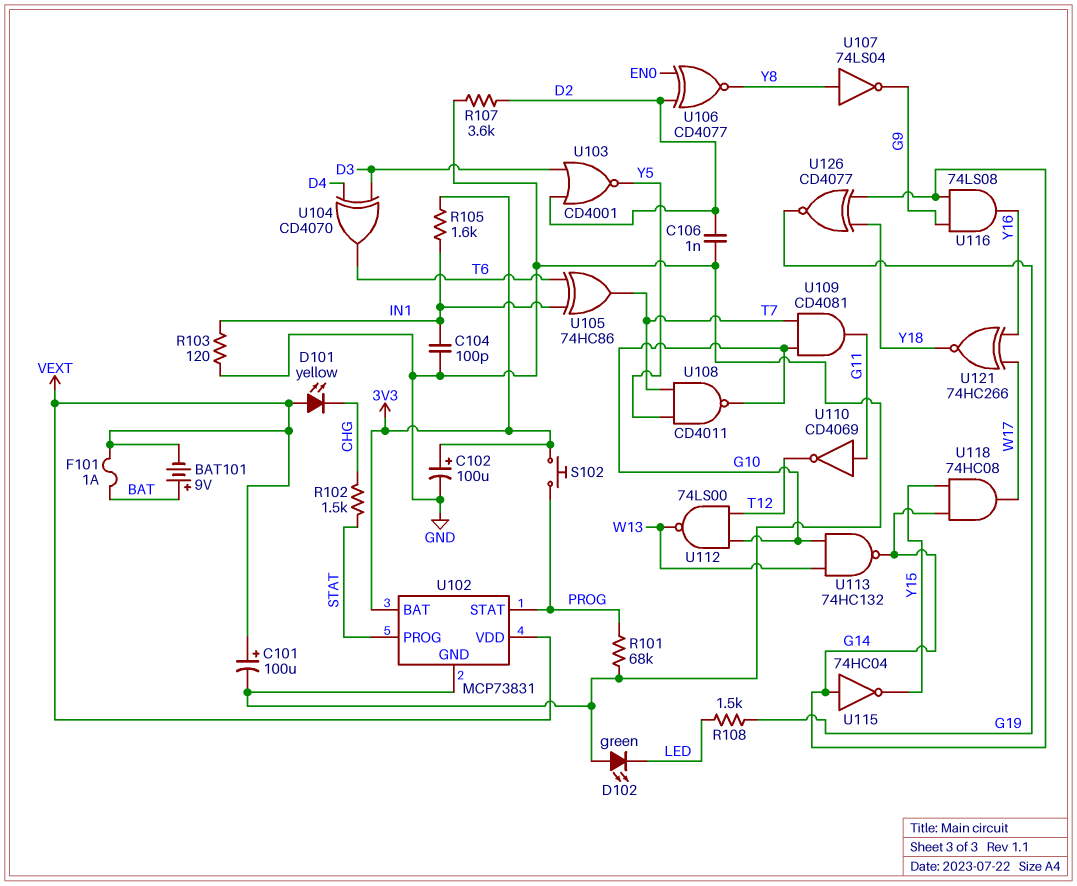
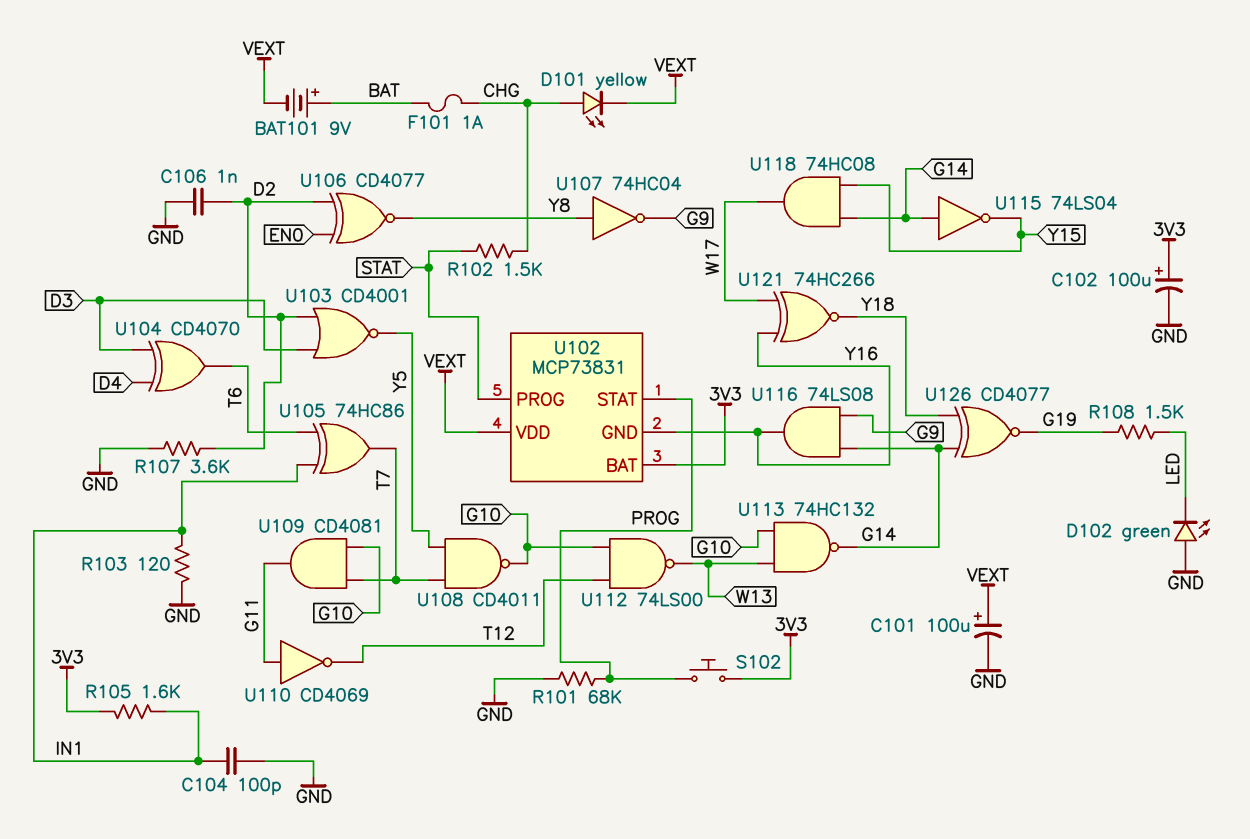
D101: LED yellow (A VEXT, K CHG) -> LED yellow (A CHG, K VEXT)
F101: 1A (BAT, VEXT) -> 1A (BAT, CHG)
U102 pin GND: GND -> Y16
U107: NOT 74LS04 (in Y8, out G9) -> NOT 74HC04 (in Y8, out G9)
U115: NOT 74HC04 (in G14, out Y15) -> NOT 74LS04 (in G14, out Y15)

